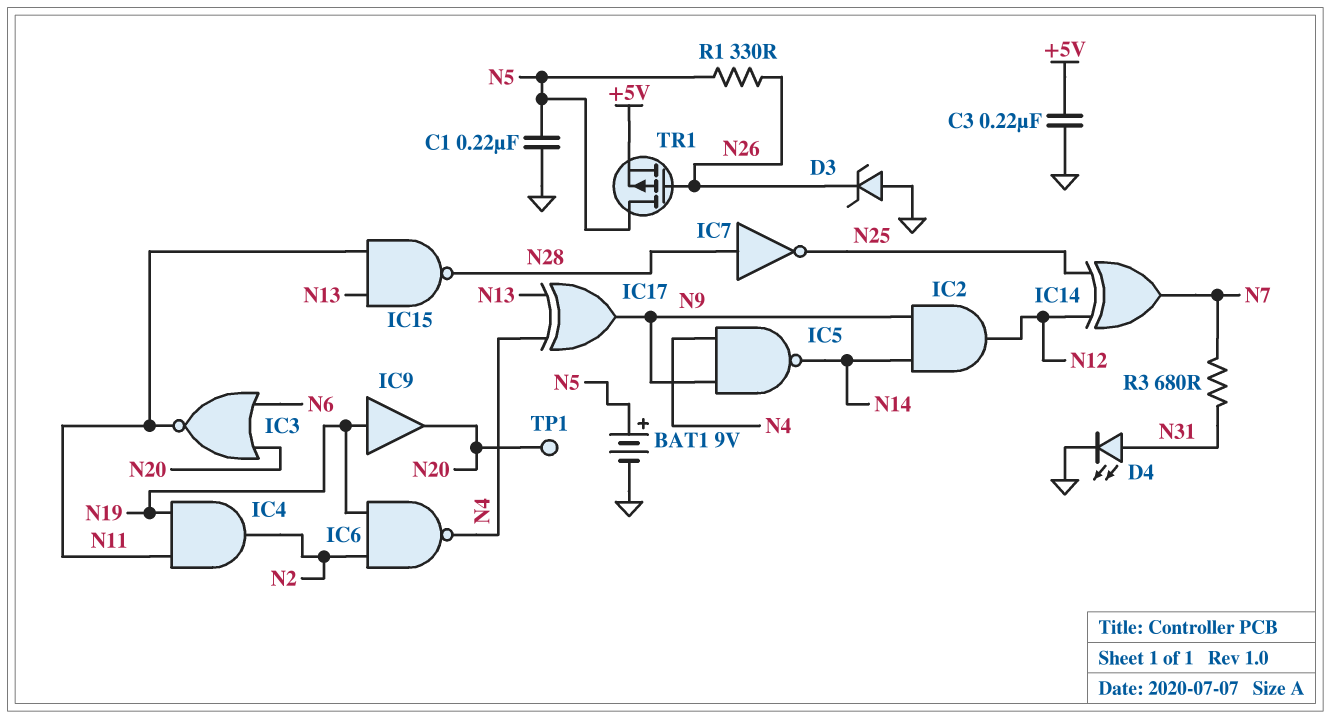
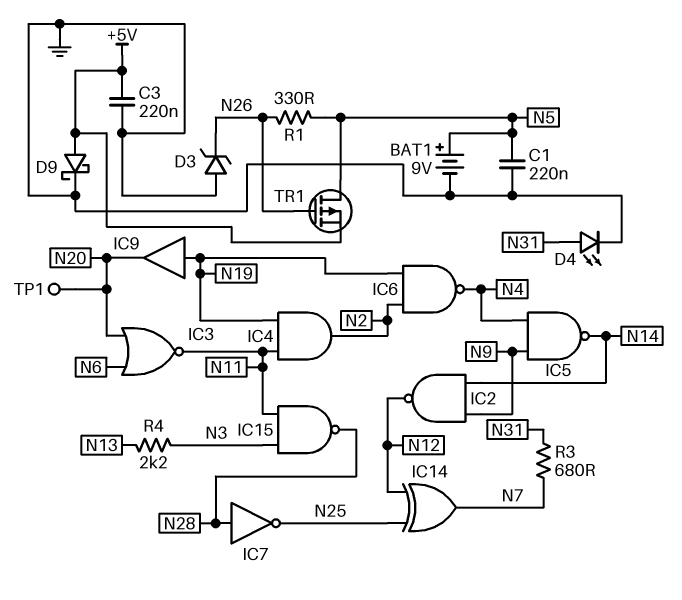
D9: none -> schottky (A +5V, K GND)
IC2: AND (in N9, in N14, out N12) -> NAND (in N9, in N14, out N12)
IC15: NAND (in N11, in N13, out N28) -> NAND (in N3, in N11, out N28)
IC17: XOR (in N4, in N13, out N9) -> none
R4: none -> 2.2k (N3, N13)

